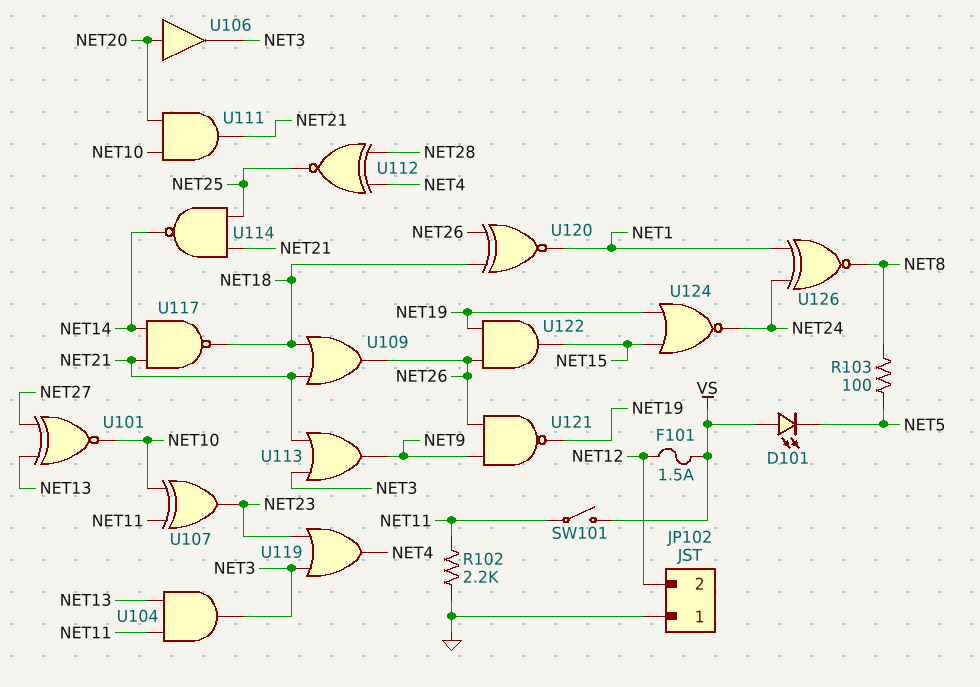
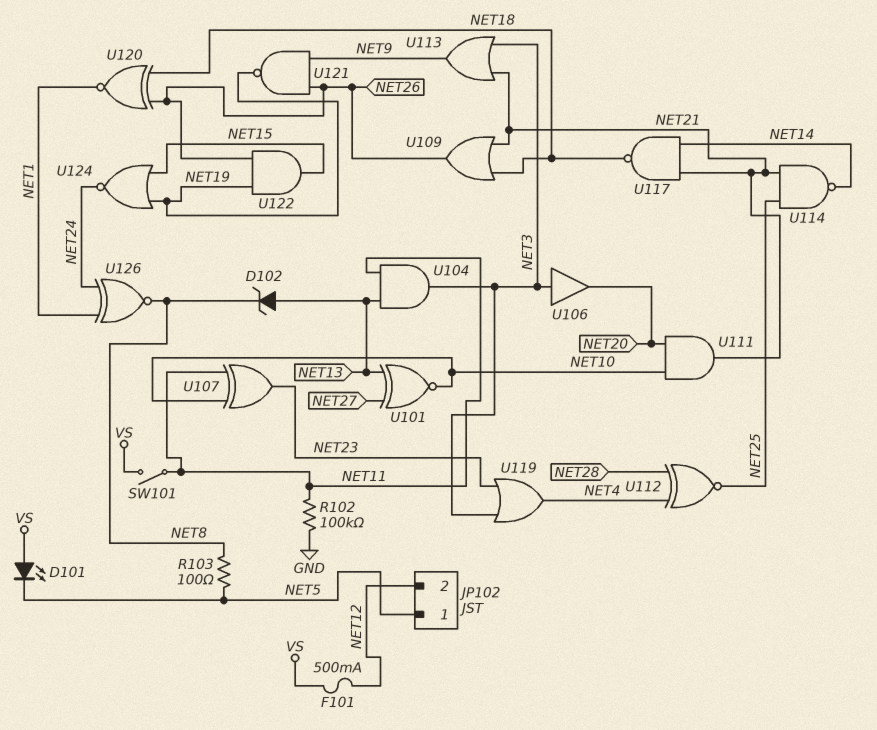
D102: none -> zener (A NET13, K NET8)
F101: 1.5A (NET12, VS) -> 500mA (NET12, VS)
JP102 pin 1: GND -> NET5
R102: 2.2k (GND, NET11) -> 100k (GND, NET11)
U106: buffer (in NET20, out NET3) -> buffer (in NET3, out NET20)

